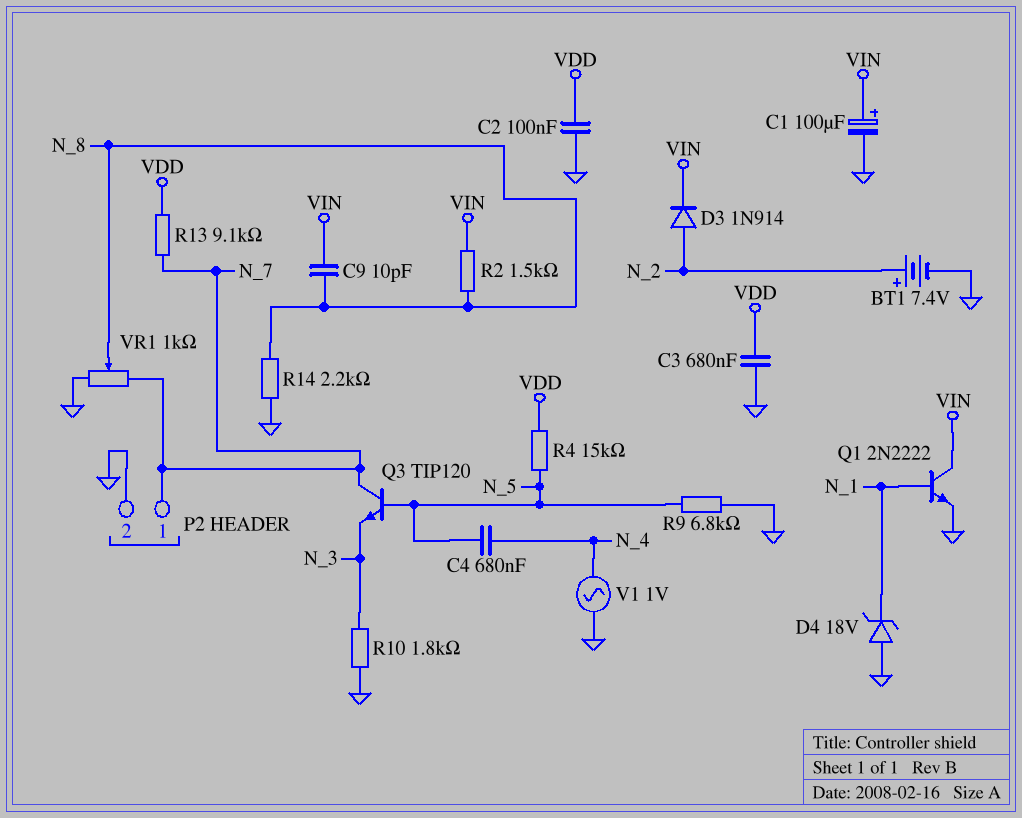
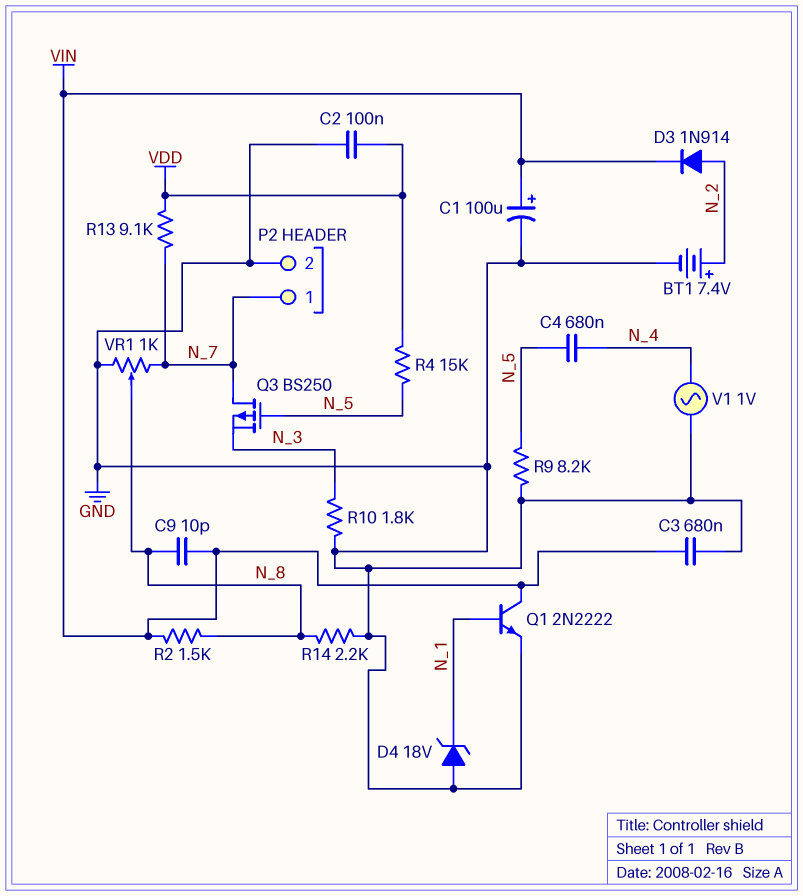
C3: 680nF (GND, VDD) -> 680nF (GND, VIN)
Q3: NPN TIP120 (B N_5, C N_7, E N_3) -> PMOS BS250 (G N_5, D N_7, S N_3)
R9: 6.8k (GND, N_5) -> 8.2k (GND, N_5)

